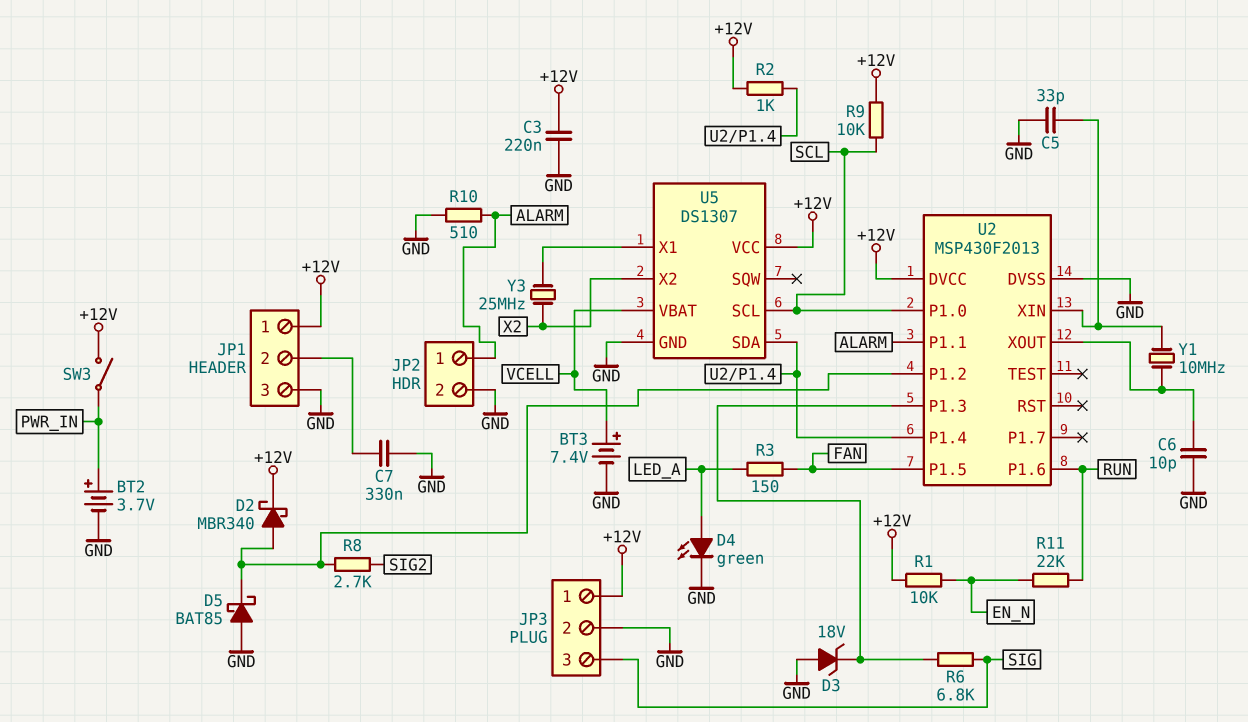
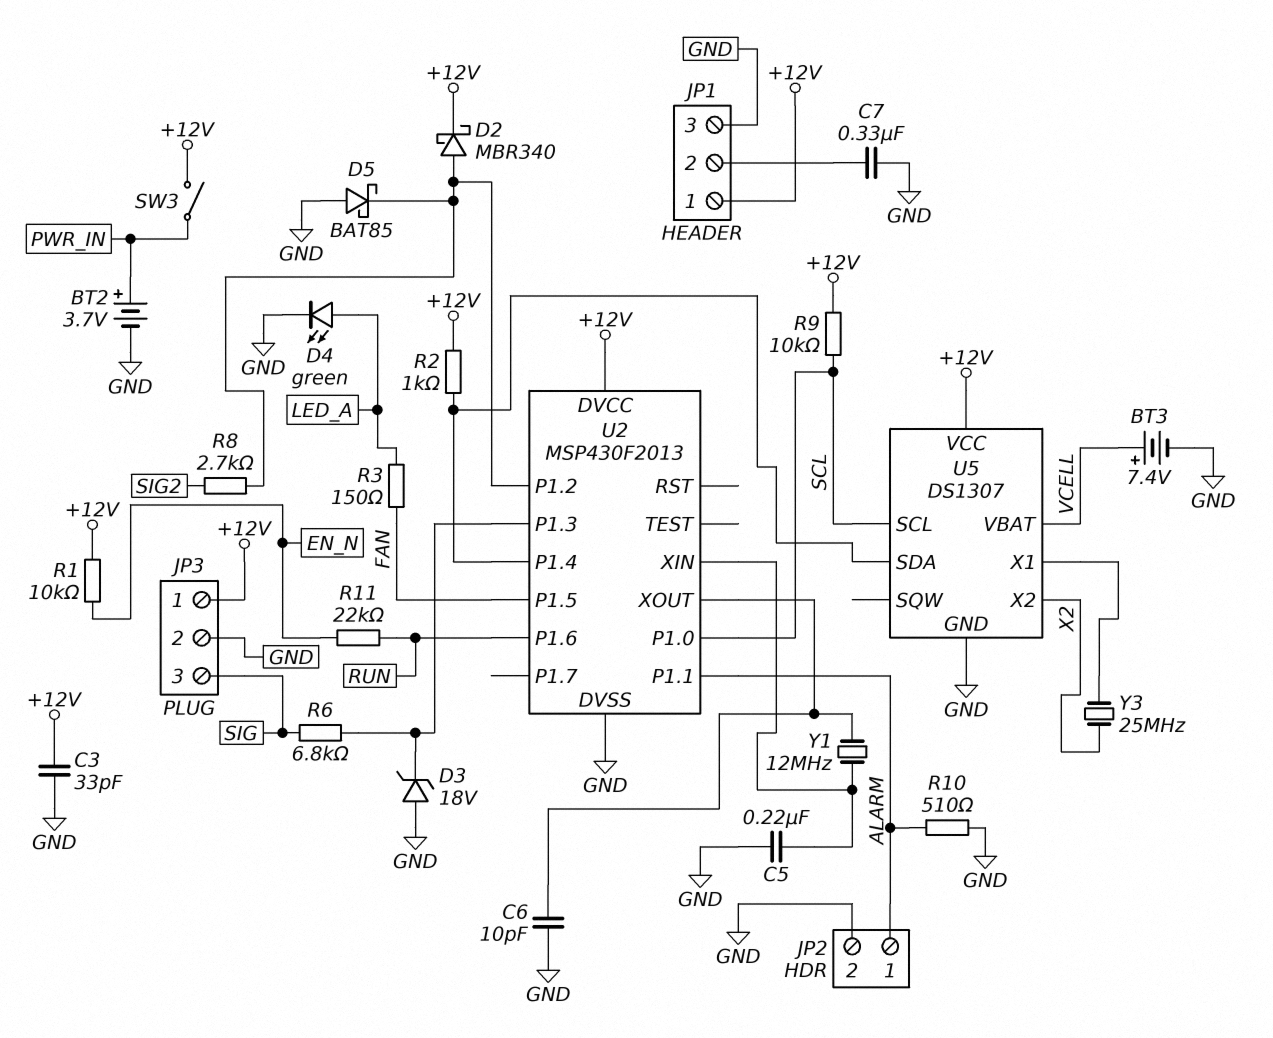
C3: 220nF (+12V, GND) -> 33pF (+12V, GND)
C5: 33pF (GND, U2/XIN) -> 220nF (GND, U2/XIN)
Y1: 10MHz (U2/XIN, U2/XOUT) -> 12MHz (U2/XIN, U2/XOUT)

